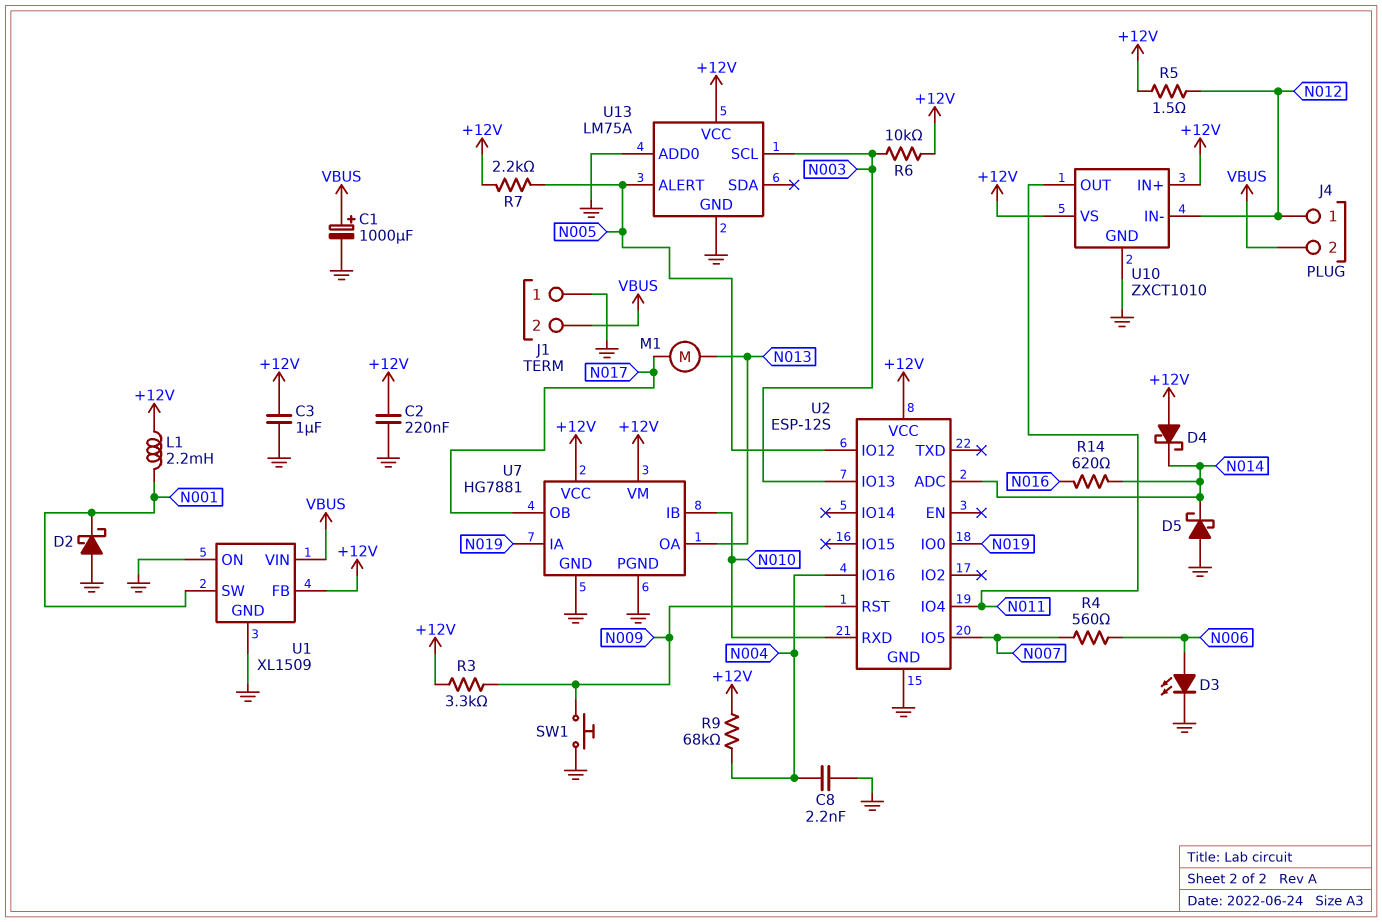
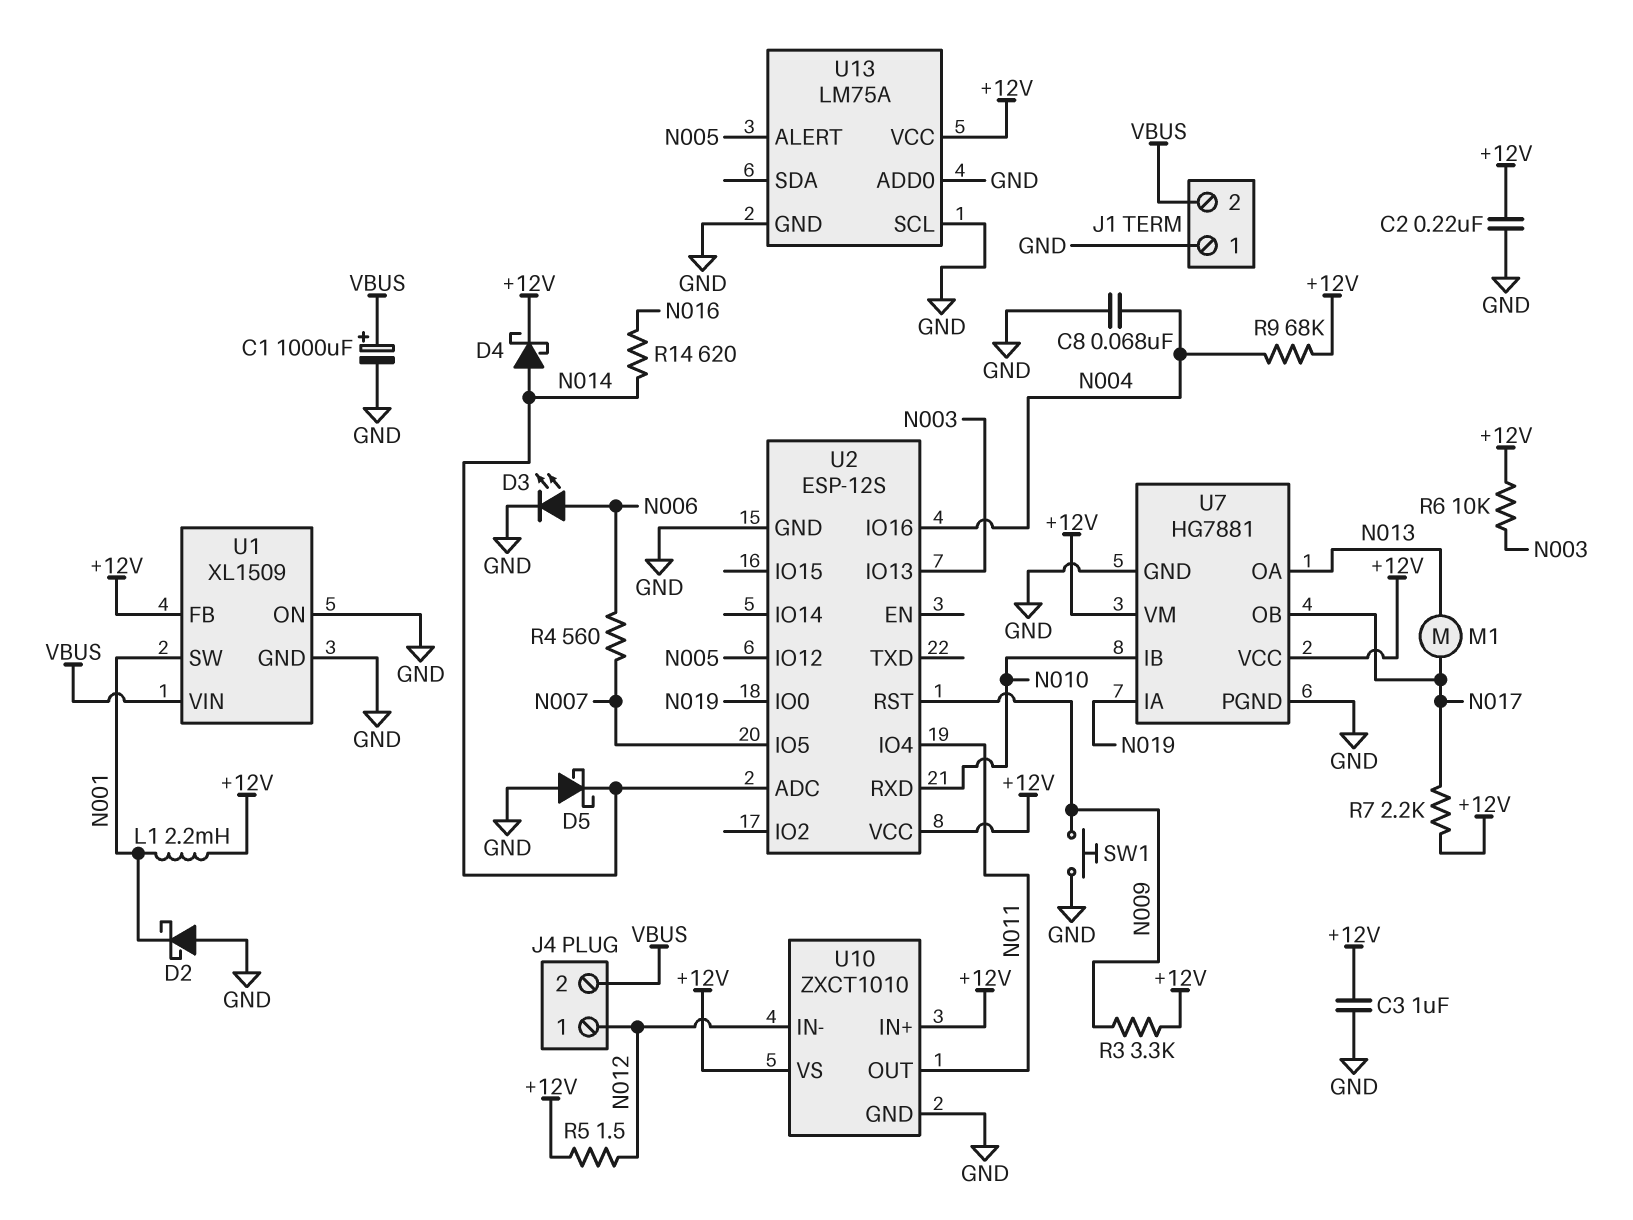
C8: 2.2nF (GND, N004) -> 68nF (GND, N004)
D4: schottky (A +12V, K N014) -> schottky (A N014, K +12V)
R7: 2.2k (+12V, N005) -> 2.2k (+12V, N017)
U13 pin SCL: N003 -> GND

